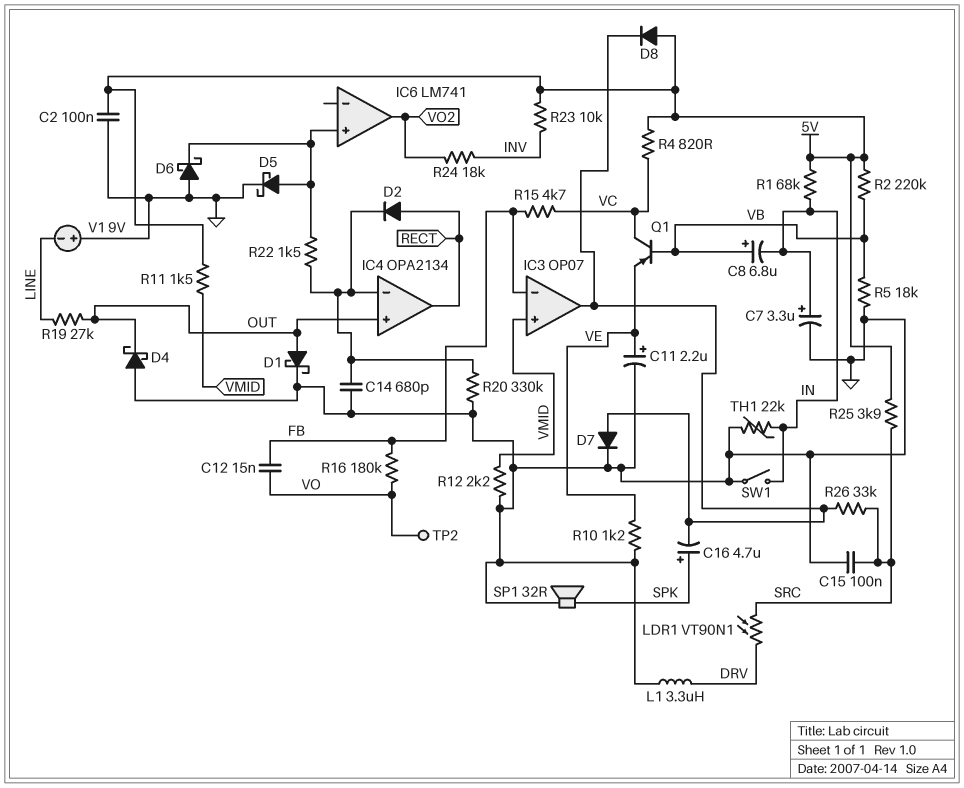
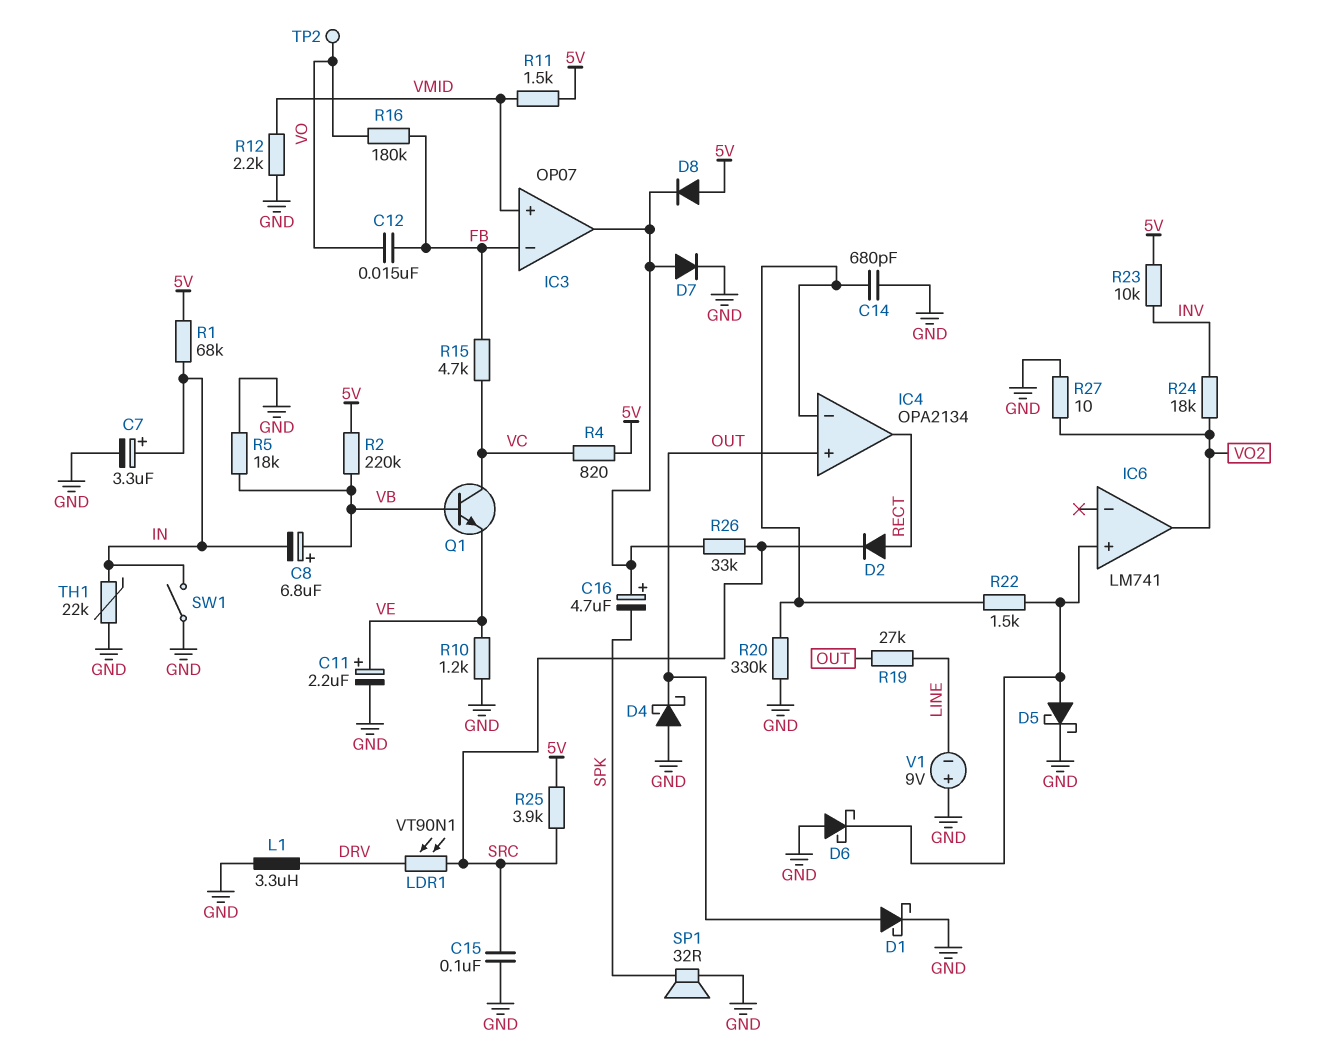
C2: 100nF (5V, GND) -> none
C16: 4.7uF (plus SPK, minus IC3/out) -> 4.7uF (plus IC3/out, minus SPK)
D2: diode (A RECT, K IC4/in-) -> diode (A RECT, K SRC)
Q1: PNP (B VB, C VC, E VE) -> NPN (B VB, C VC, E VE)
R27: none -> 10 (GND, VO2)

